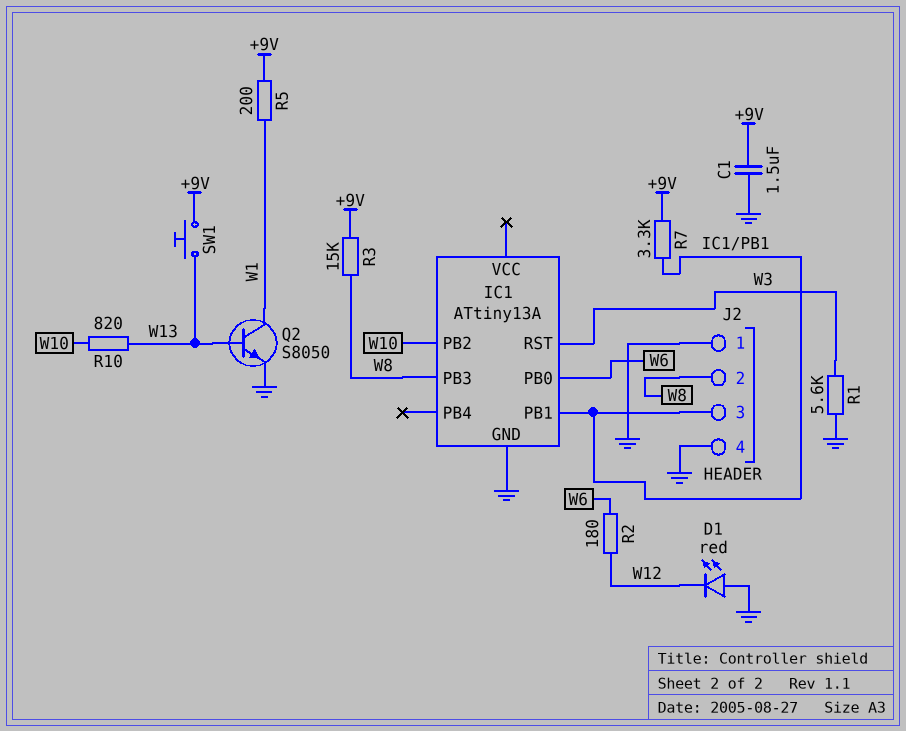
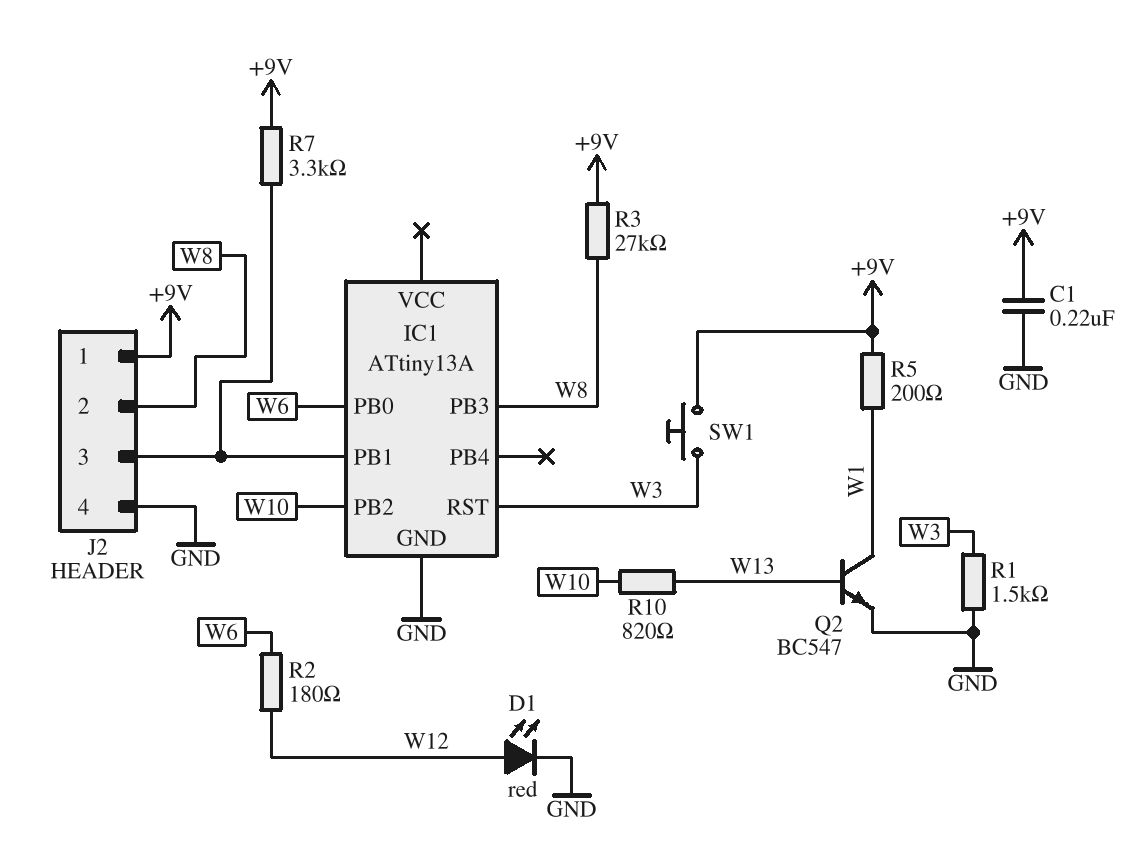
C1: 1.5uF (+9V, GND) -> 220nF (+9V, GND)
D1: LED red (A GND, K W12) -> LED red (A W12, K GND)
J2 pin 1: GND -> +9V
Q2: NPN S8050 (B W13, C W1, E GND) -> NPN BC547 (B W13, C W1, E GND)
R1: 5.6k (GND, W3) -> 1.5k (GND, W3)
R3: 15k (+9V, W8) -> 27k (+9V, W8)
SW1: button (+9V, W13) -> button (+9V, W3)

